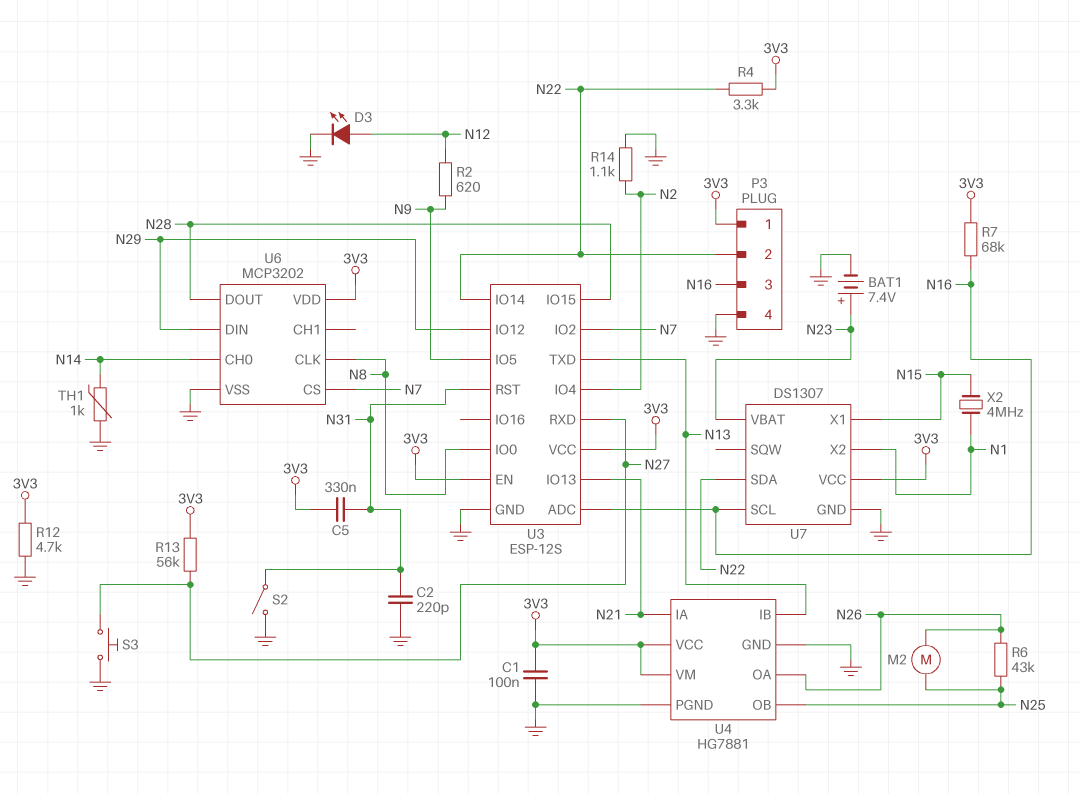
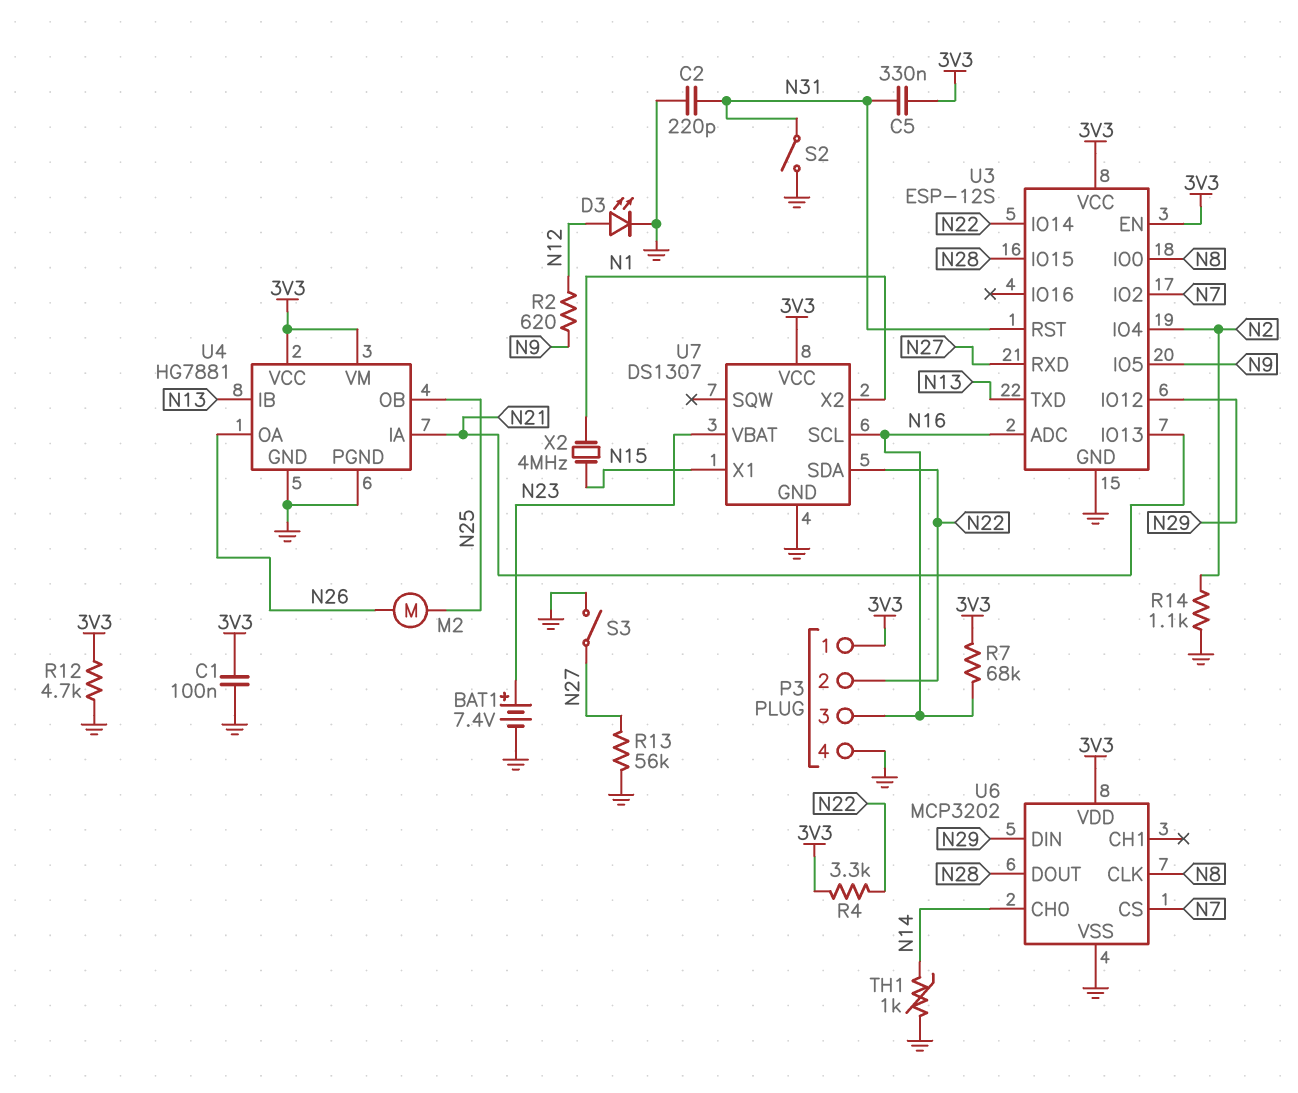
R6: 43k (N25, N26) -> none
R13: 56k (3V3, N27) -> 56k (GND, N27)
S3: button (GND, N27) -> switch (GND, N27)

